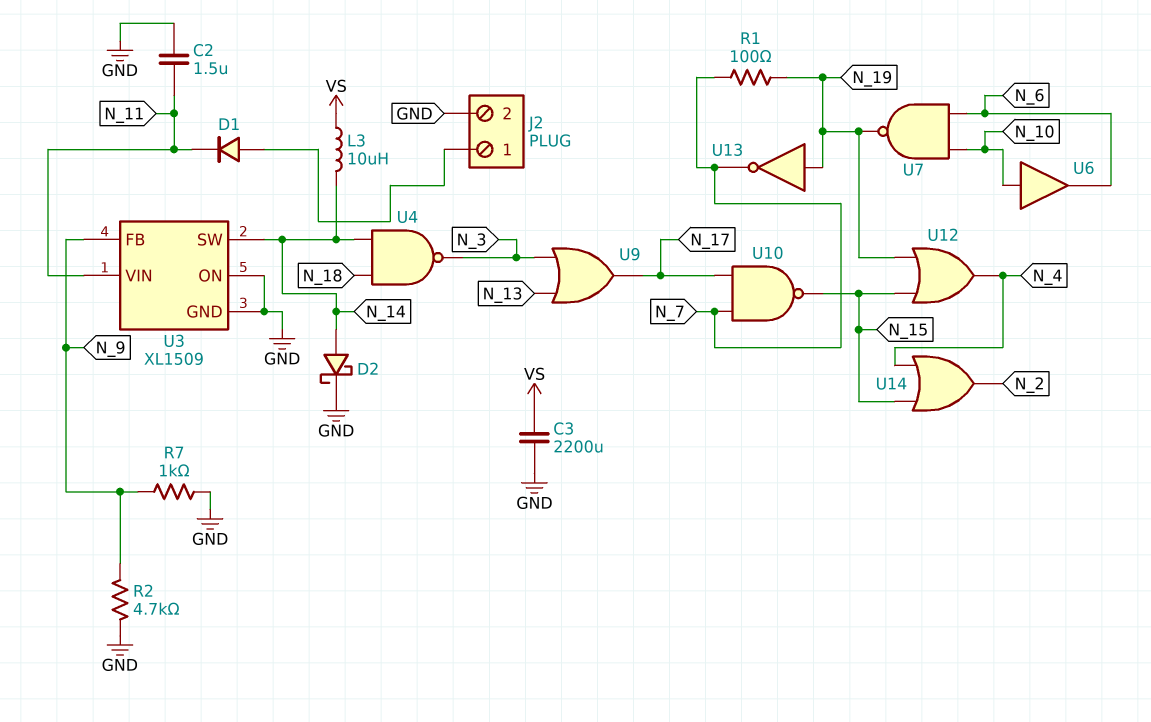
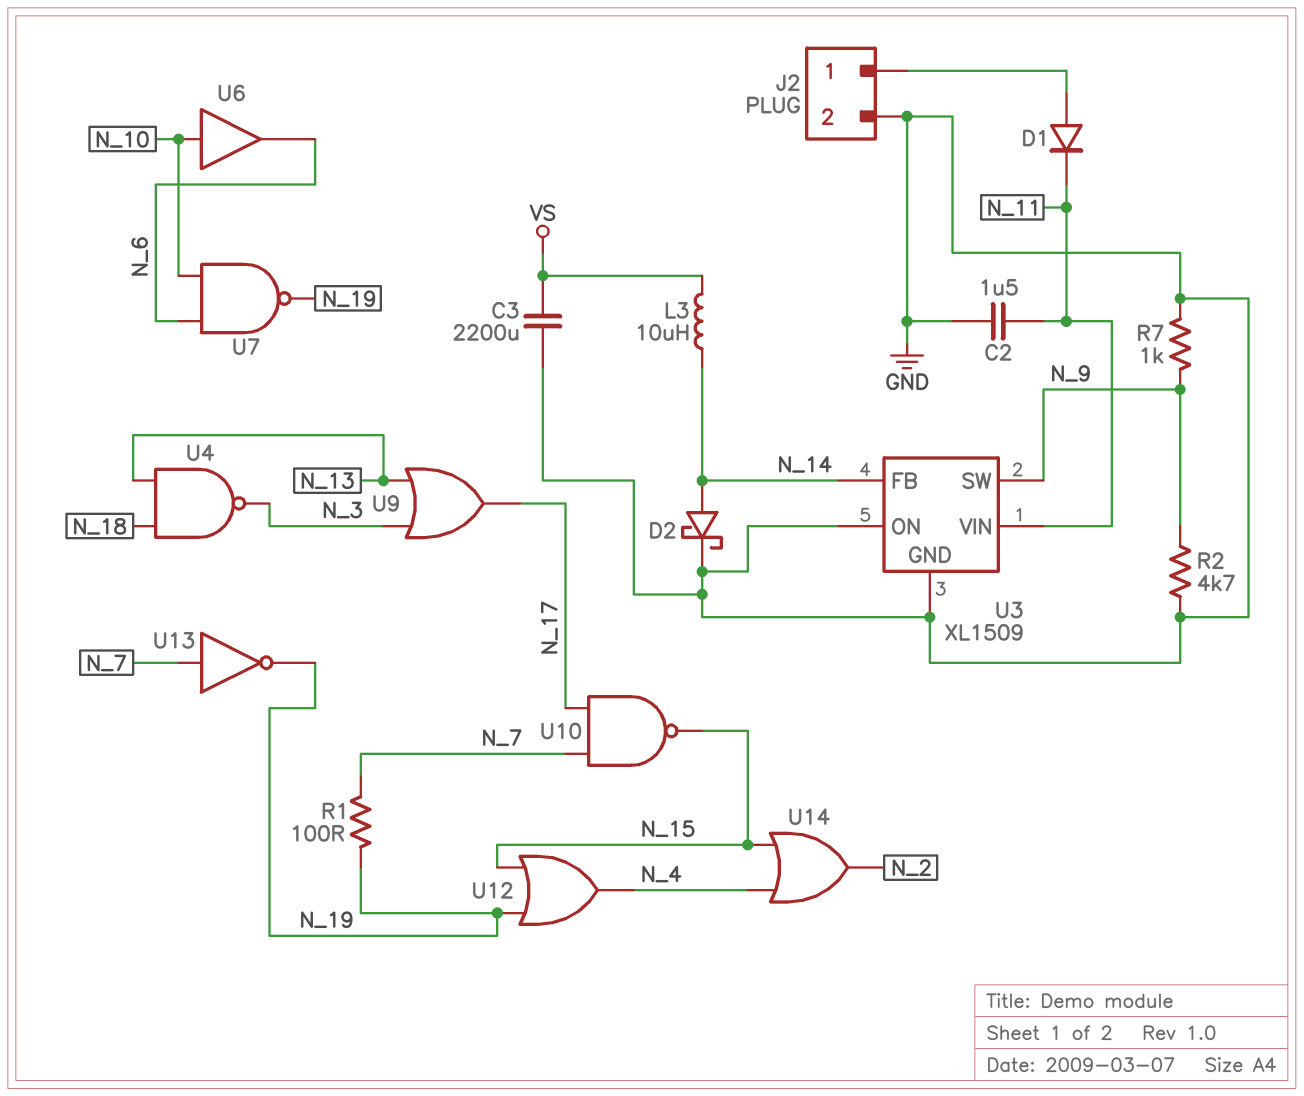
U3 pin FB: N_9 -> N_14
U3 pin SW: N_14 -> N_9
U4: NAND (in N_14, in N_18, out N_3) -> NAND (in N_13, in N_18, out N_3)
U13: NOT (in N_19, out N_7) -> NOT (in N_7, out N_19)

